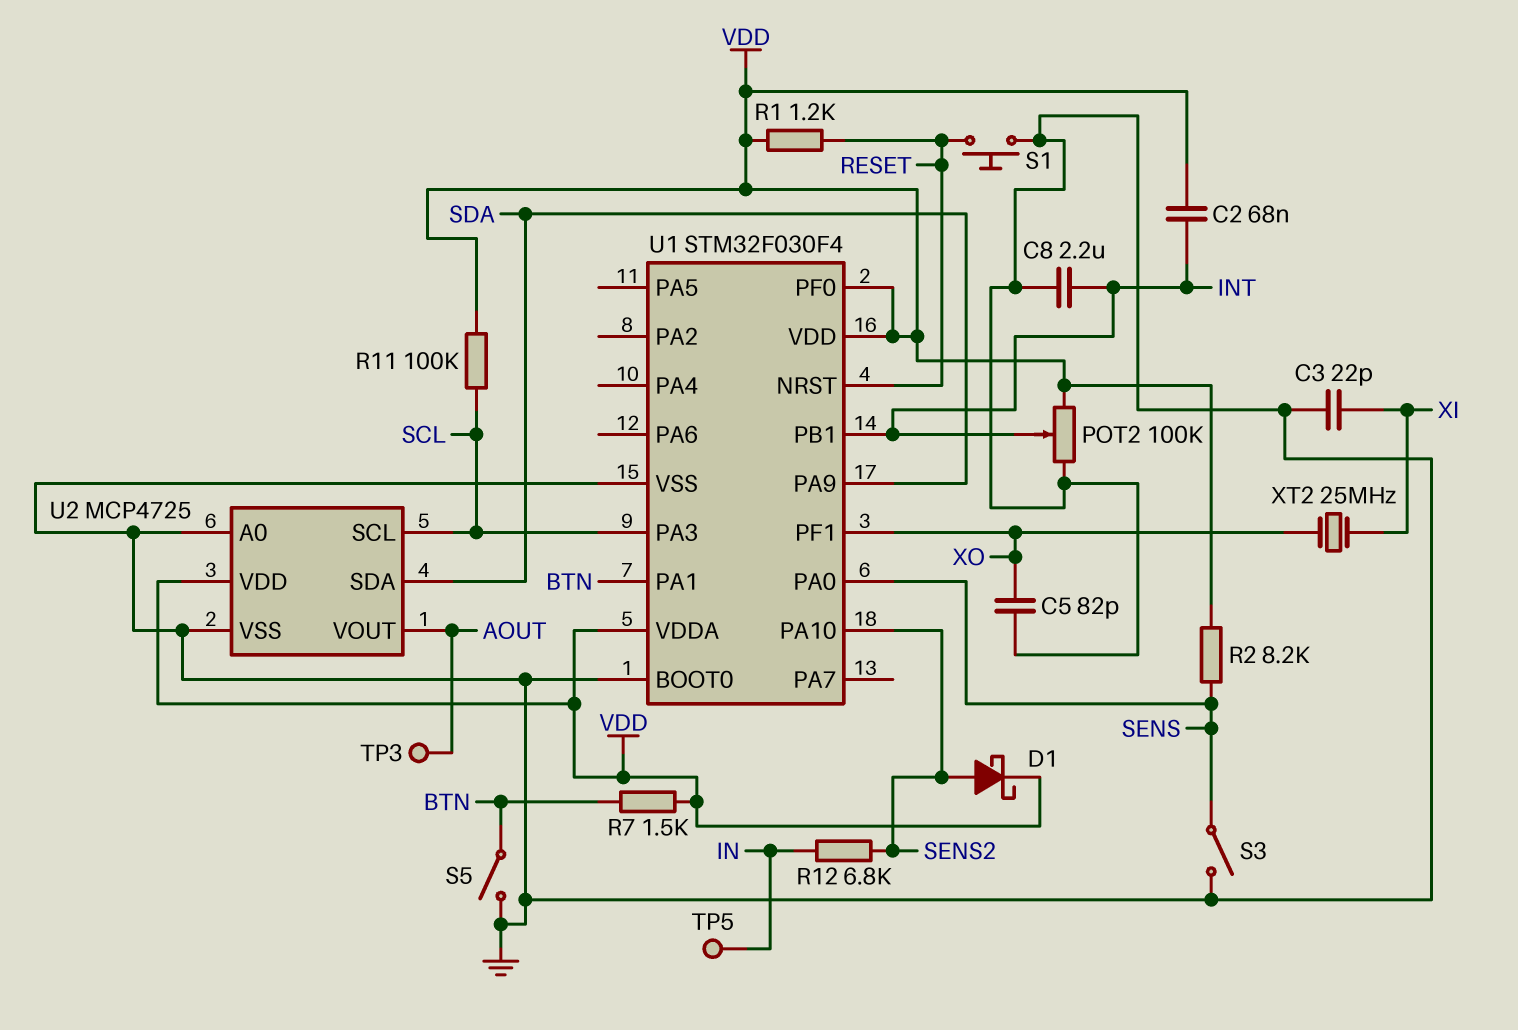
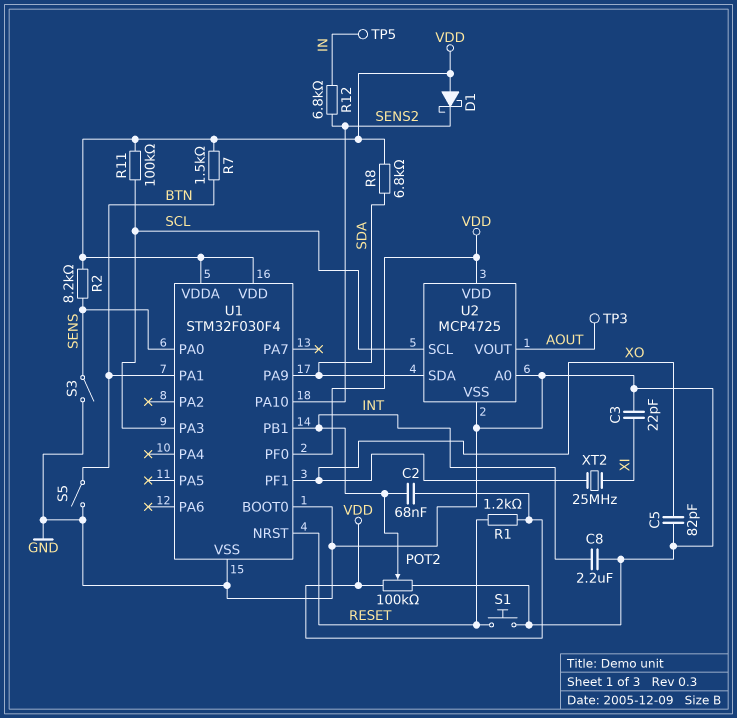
D1: schottky (A SENS2, K VDD) -> schottky (A VDD, K SENS2)
R8: none -> 6.8k (SDA, VDD)

